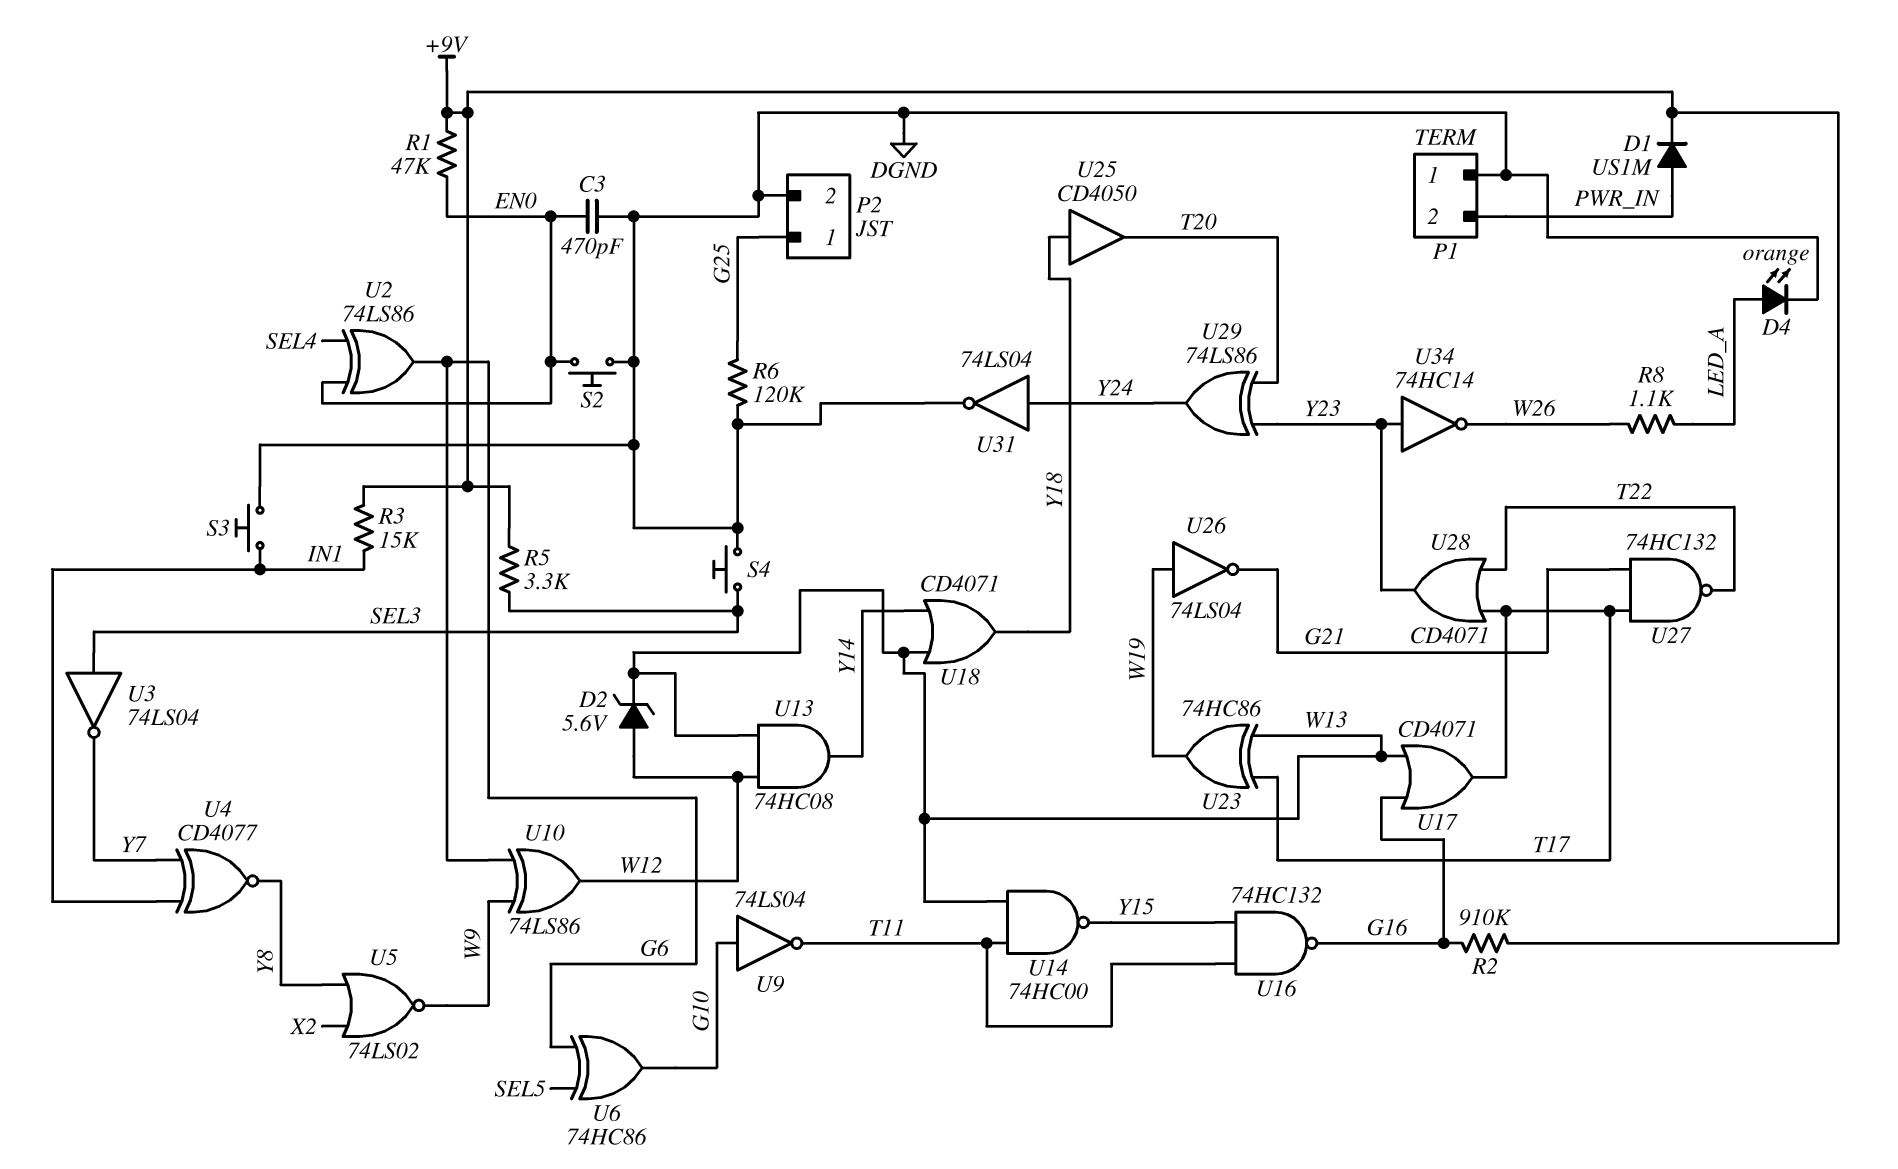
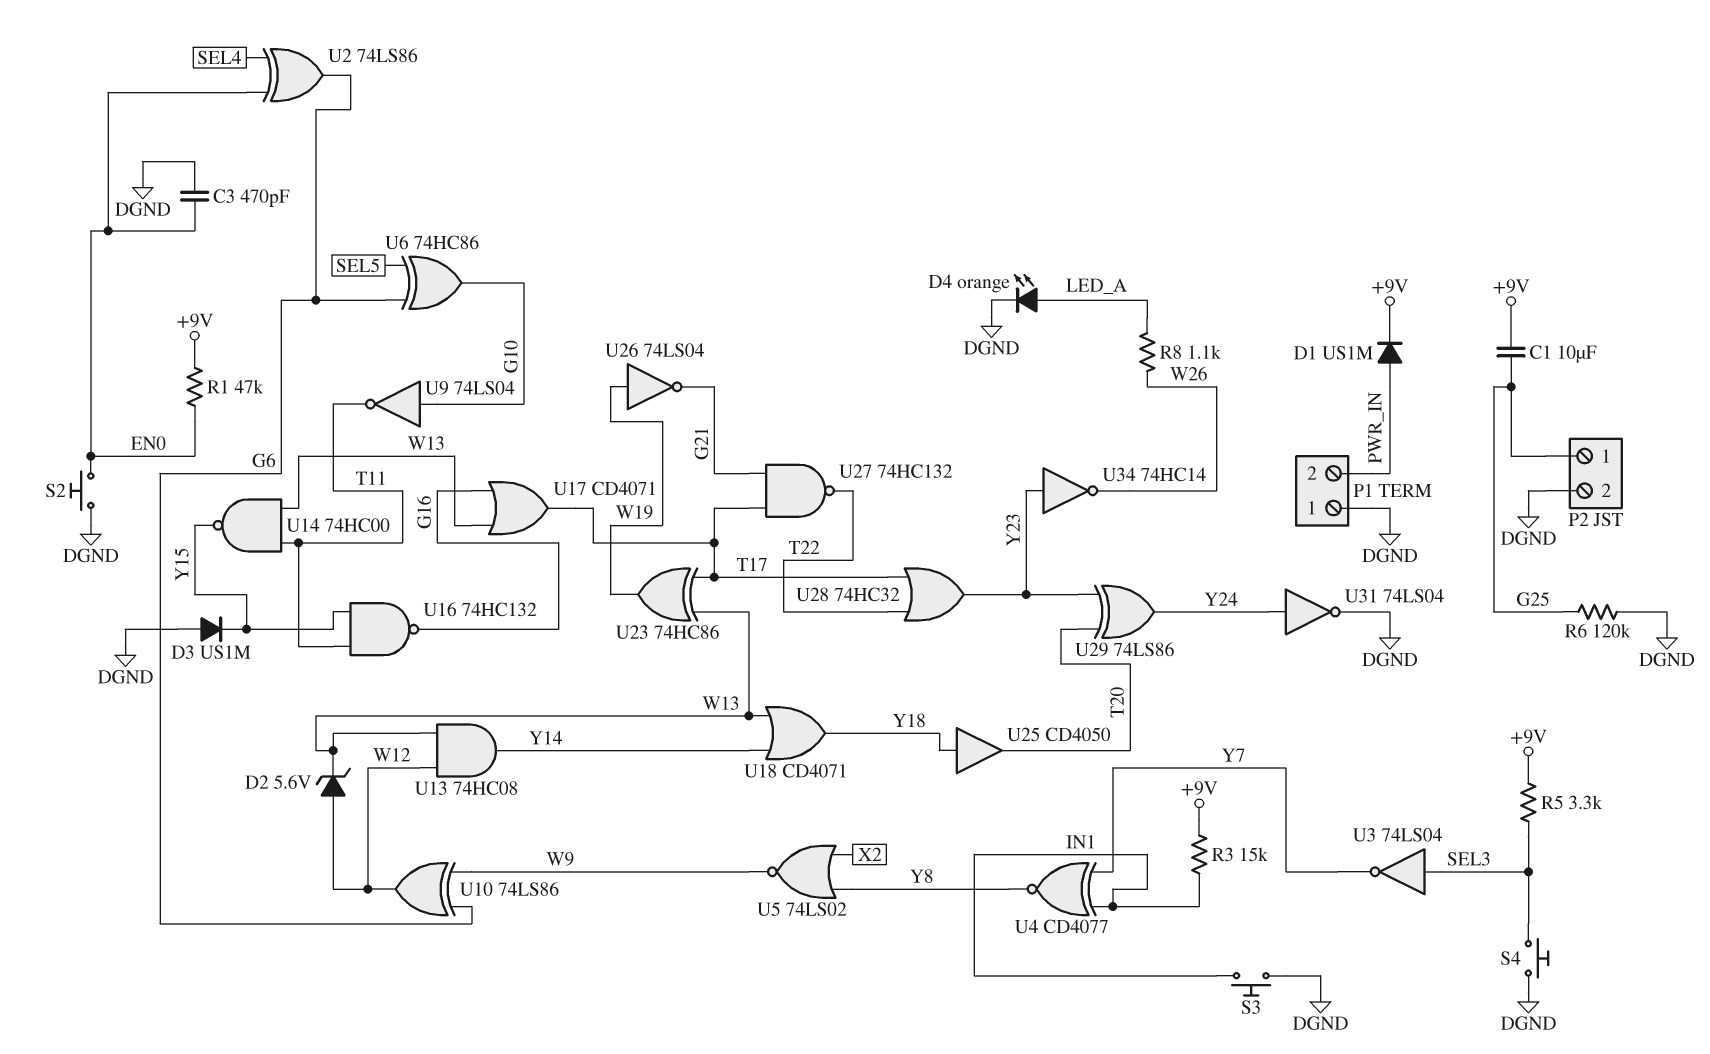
C1: none -> 10uF (+9V, G25)
D3: none -> diode US1M (A DGND, K Y15)
R2: 910k (+9V, G16) -> none
U28: OR CD4071 (in T17, in T22, out Y23) -> OR 74HC32 (in T17, in T22, out Y23)

